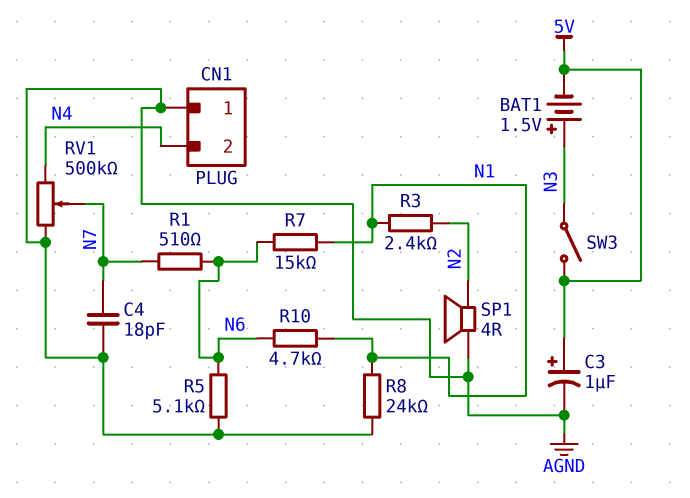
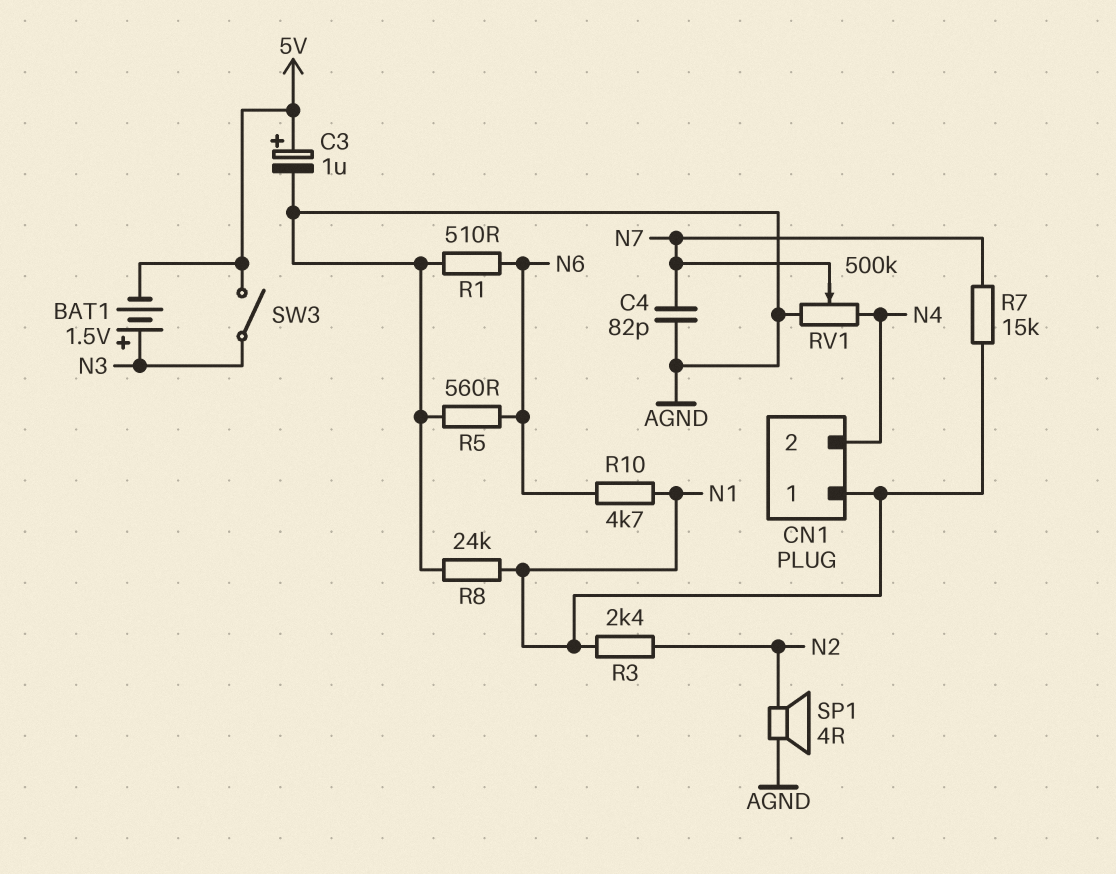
C4: 18pF (AGND, N7) -> 82pF (AGND, N7)
CN1 pin 1: AGND -> N1
R1: 510 (N6, N7) -> 510 (AGND, N6)
R5: 5.1k (AGND, N6) -> 560 (AGND, N6)
R7: 15k (N1, N6) -> 15k (N1, N7)

